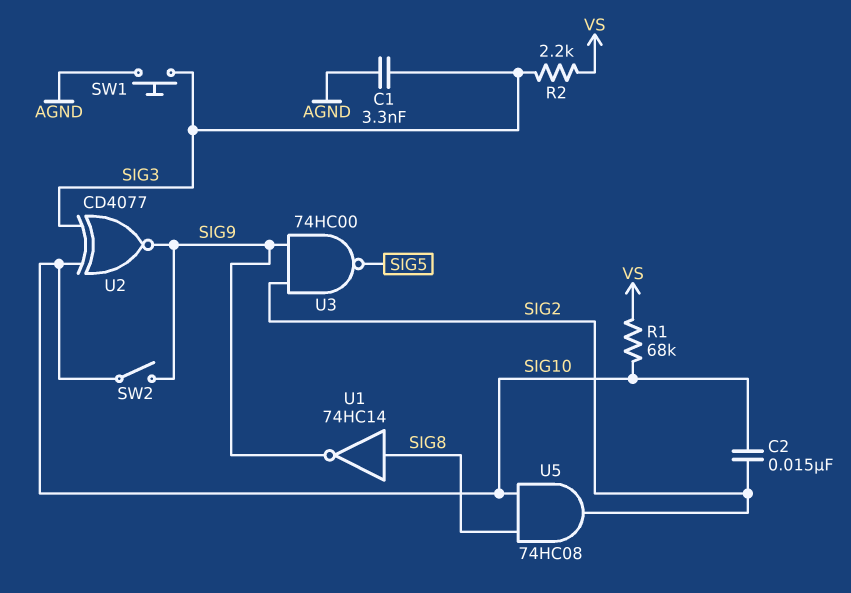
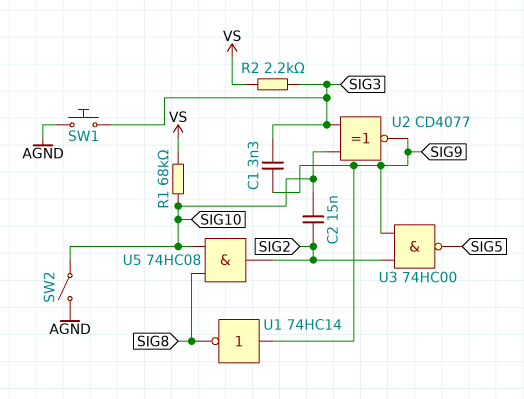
C1: 3.3nF (AGND, SIG3) -> 3.3nF (SIG3, SIG9)
SW2: switch (SIG9, SIG10) -> switch (AGND, SIG10)
U1: NOT 74HC14 (in SIG8, out SIG9) -> NOT 74HC14 (in SIG9, out SIG8)

